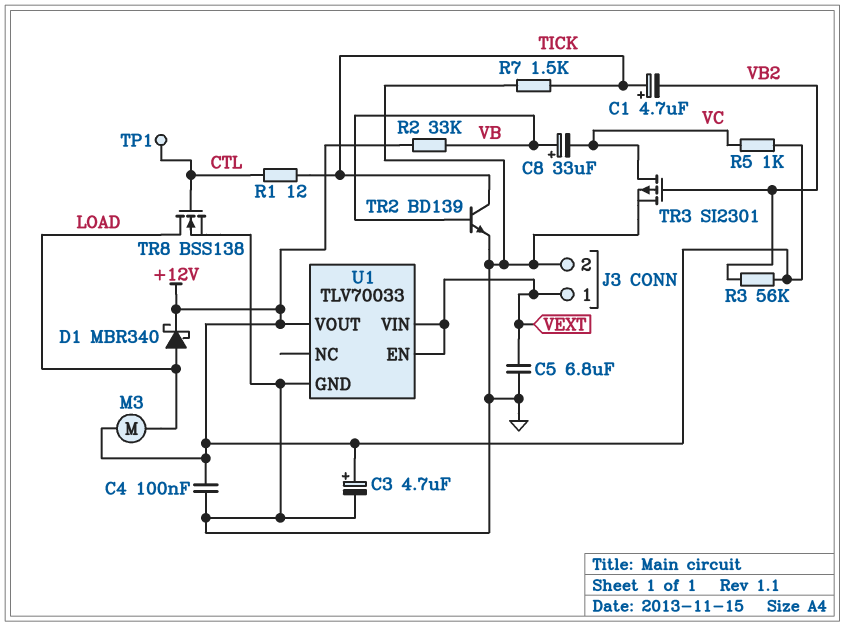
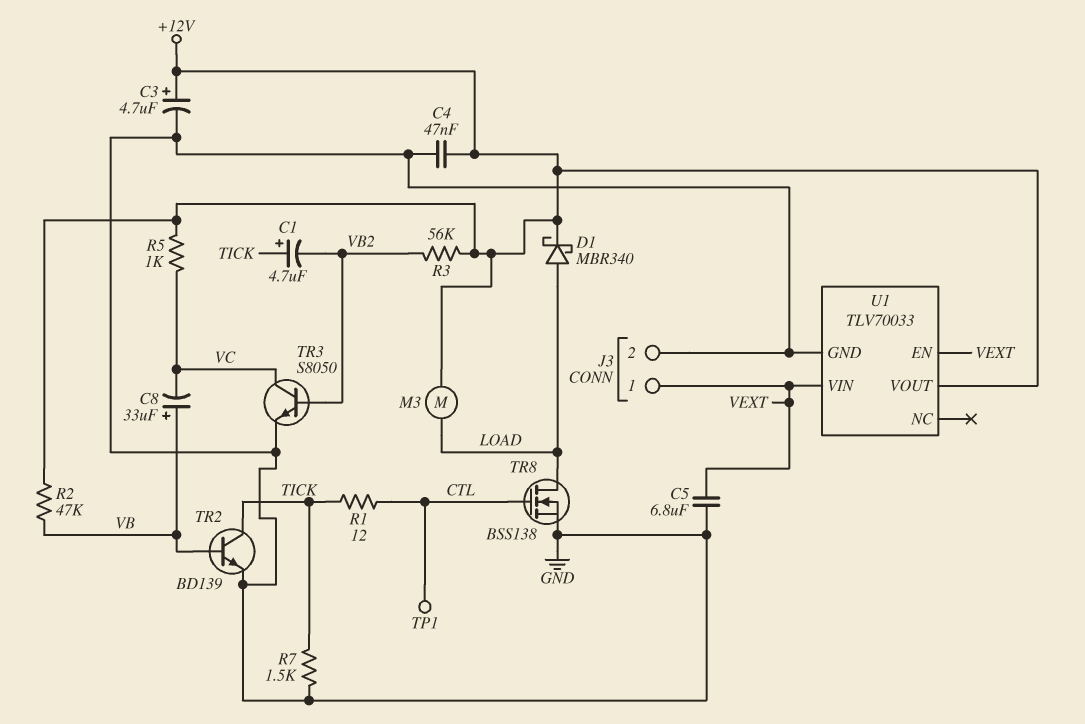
C4: 100nF (+12V, GND) -> 47nF (+12V, GND)
R2: 33k (+12V, VB) -> 47k (+12V, VB)
TR3: PMOS SI2301 (G VB2, D VC, S GND) -> NPN S8050 (B VB2, C VC, E GND)

